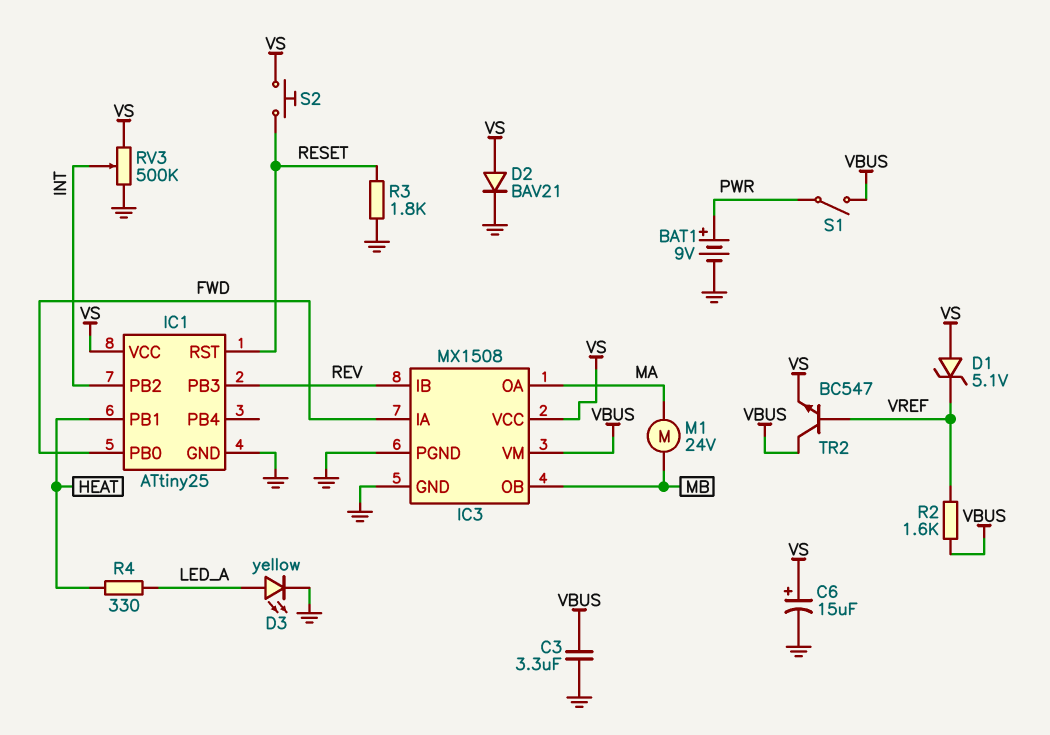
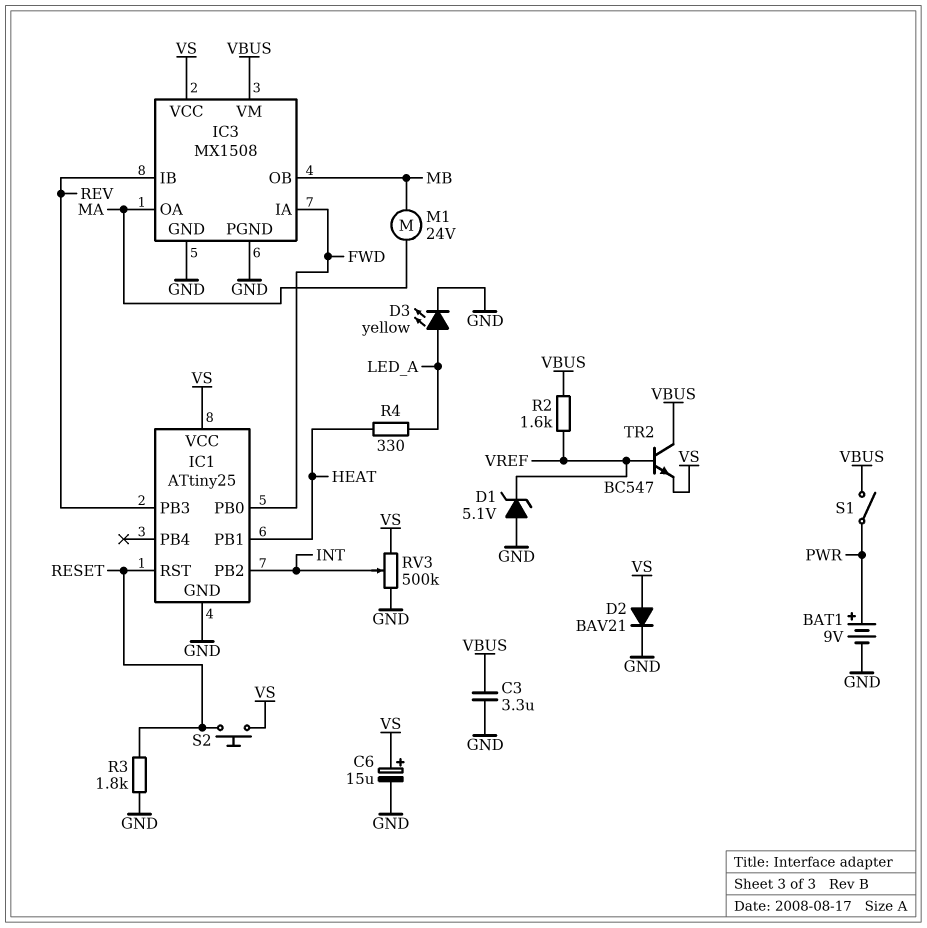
D1: zener 5.1V (A VS, K VREF) -> zener 5.1V (A GND, K VREF)

